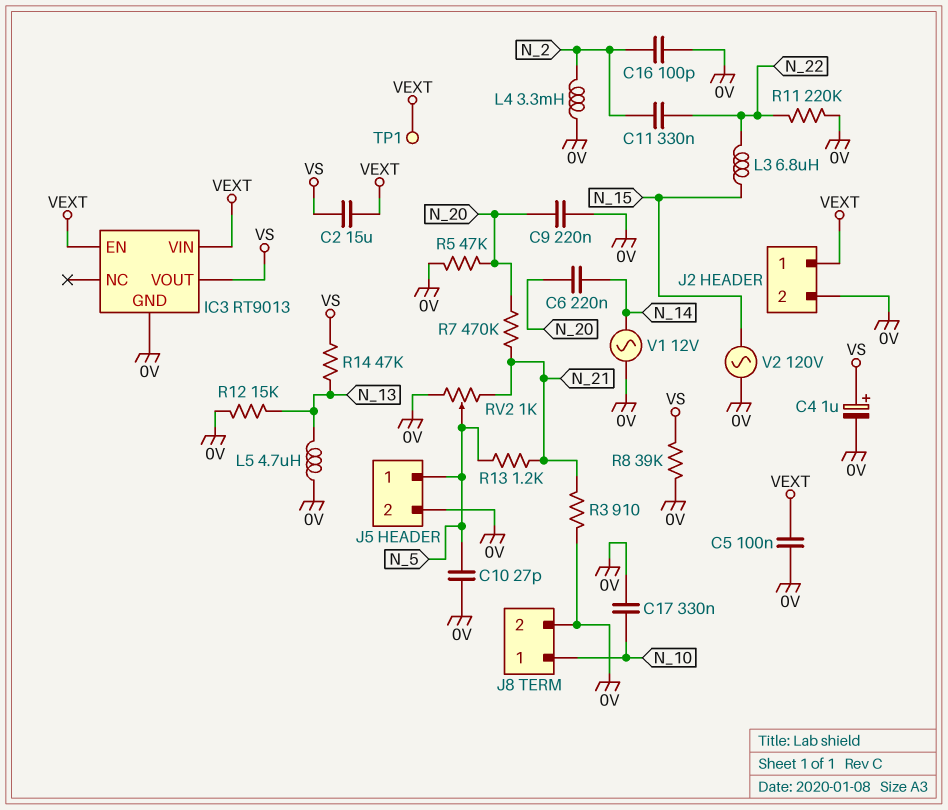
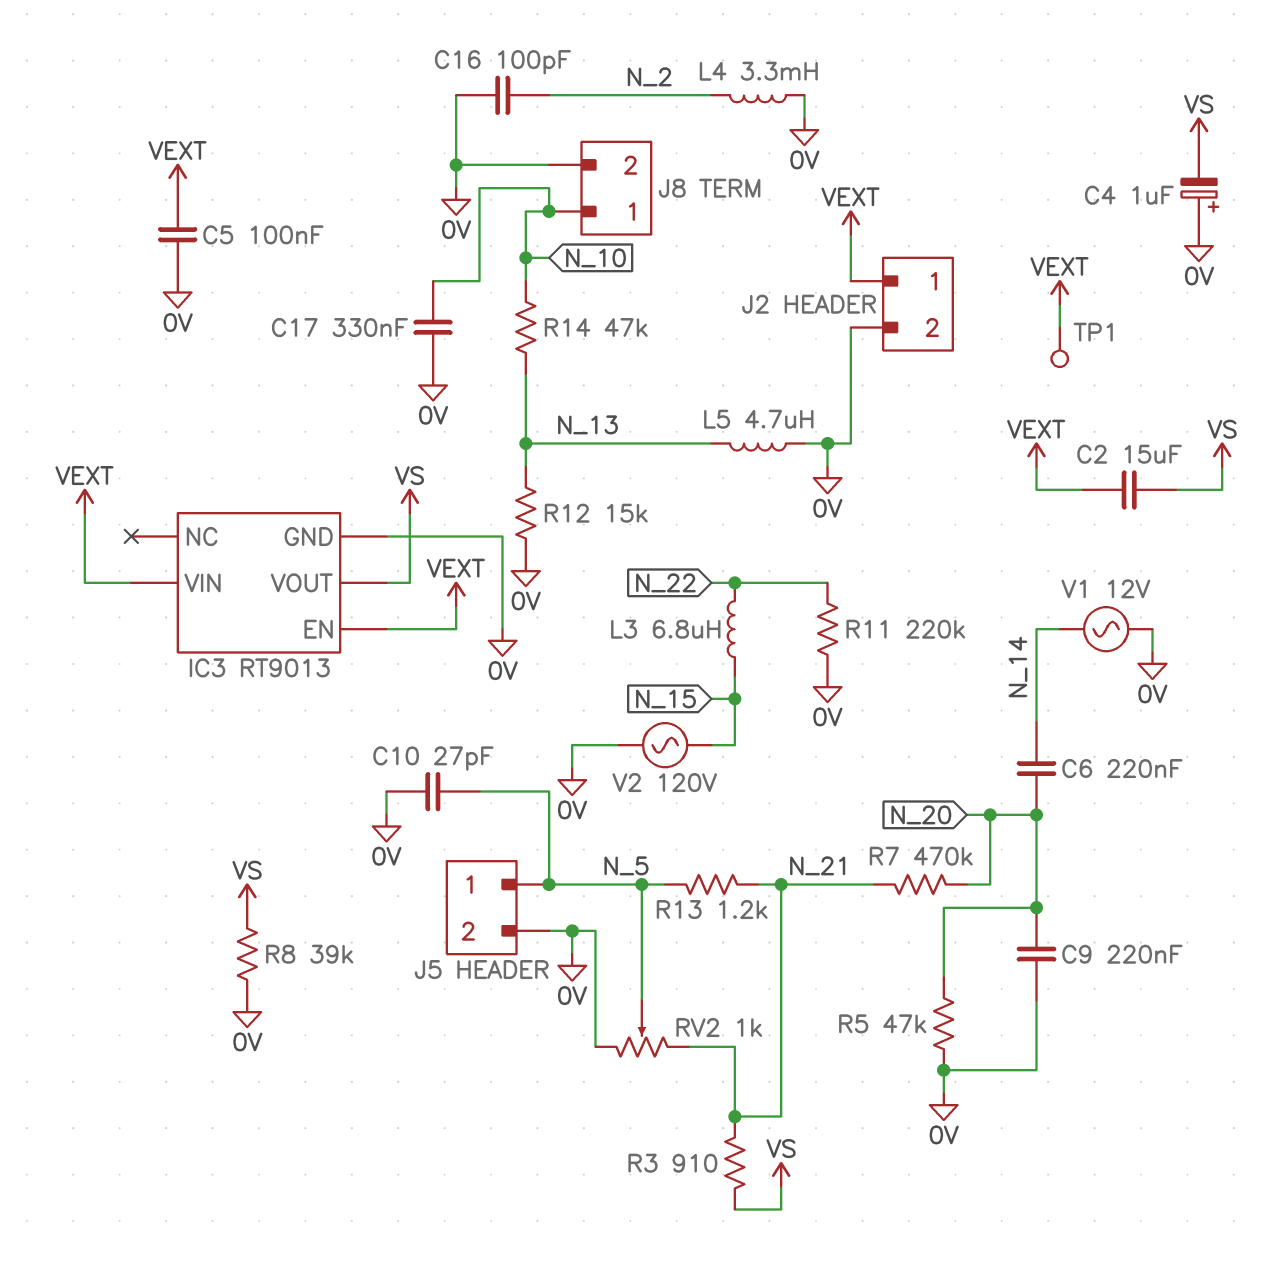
C4: 1uF (plus VS, minus 0V) -> 1uF (plus 0V, minus VS)
C11: 330nF (N_2, N_22) -> none
R3: 910 (0V, N_21) -> 910 (N_21, VS)
R14: 47k (N_13, VS) -> 47k (N_10, N_13)

